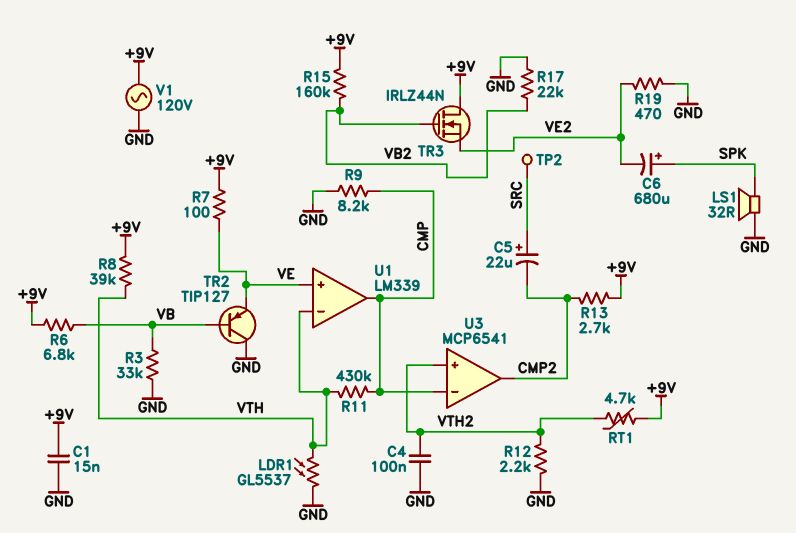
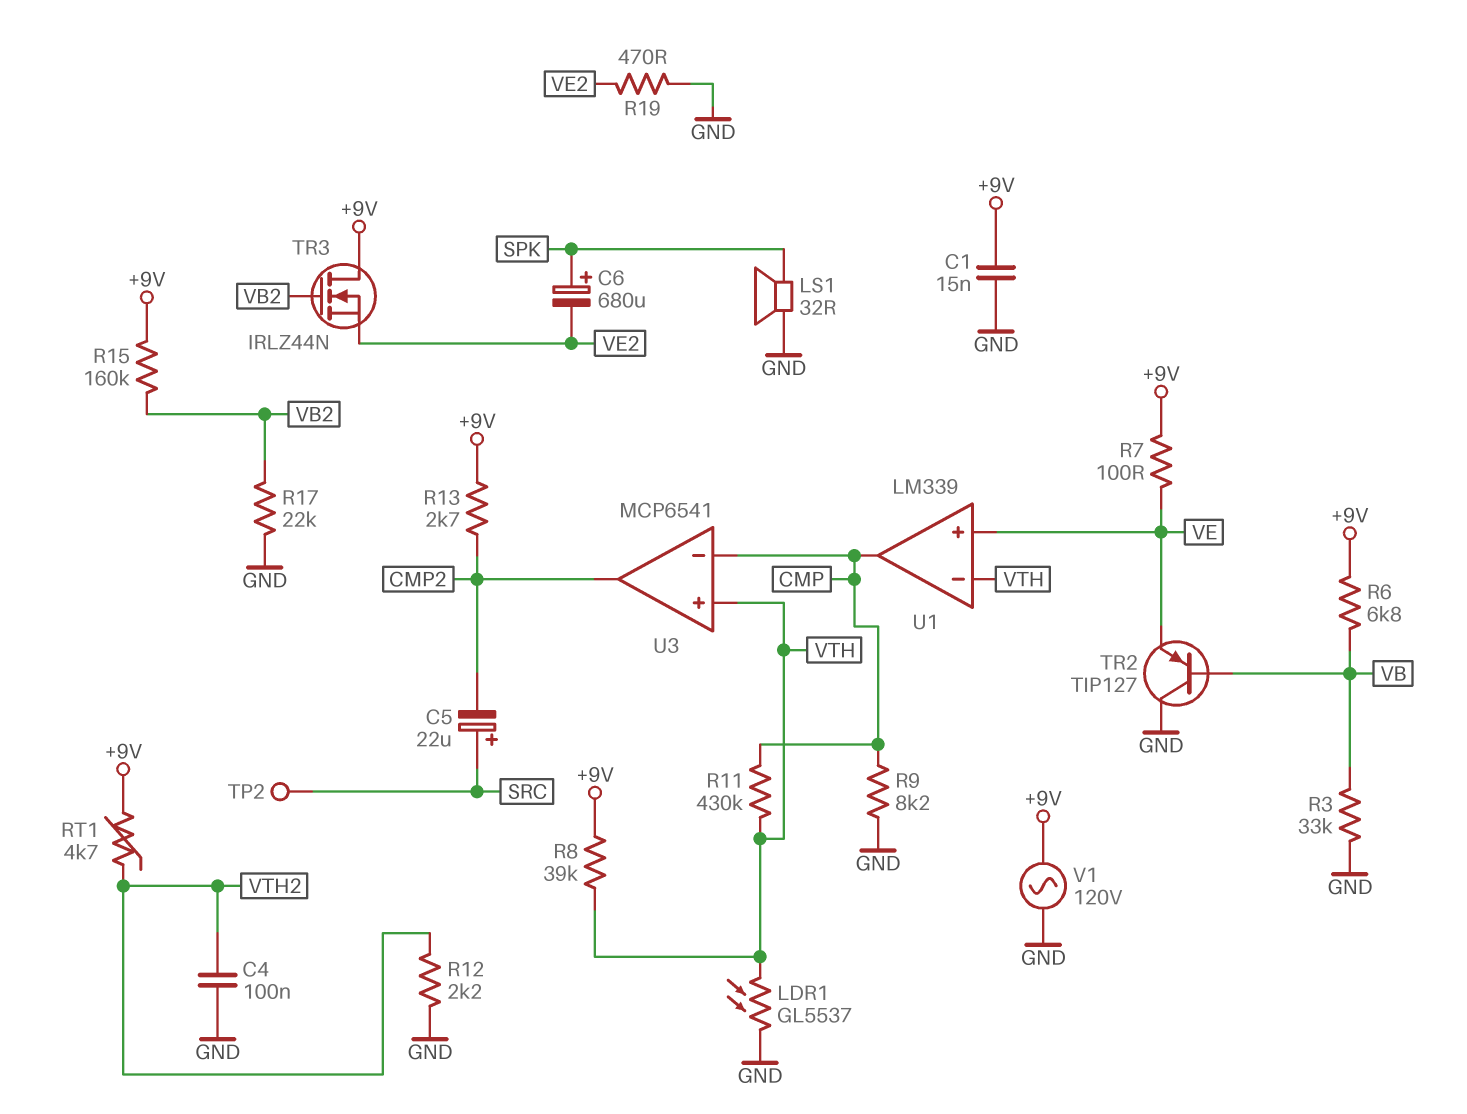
U3 pin in+: VTH2 -> VTH

